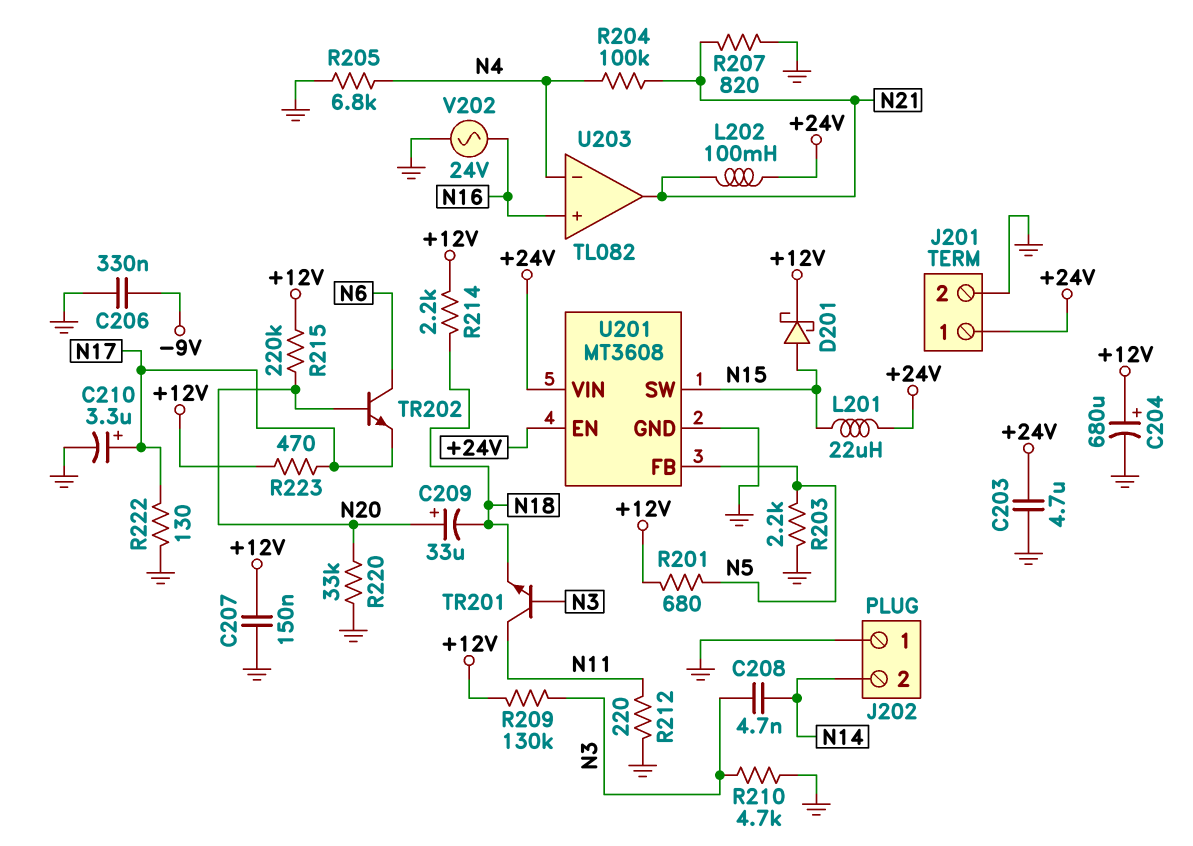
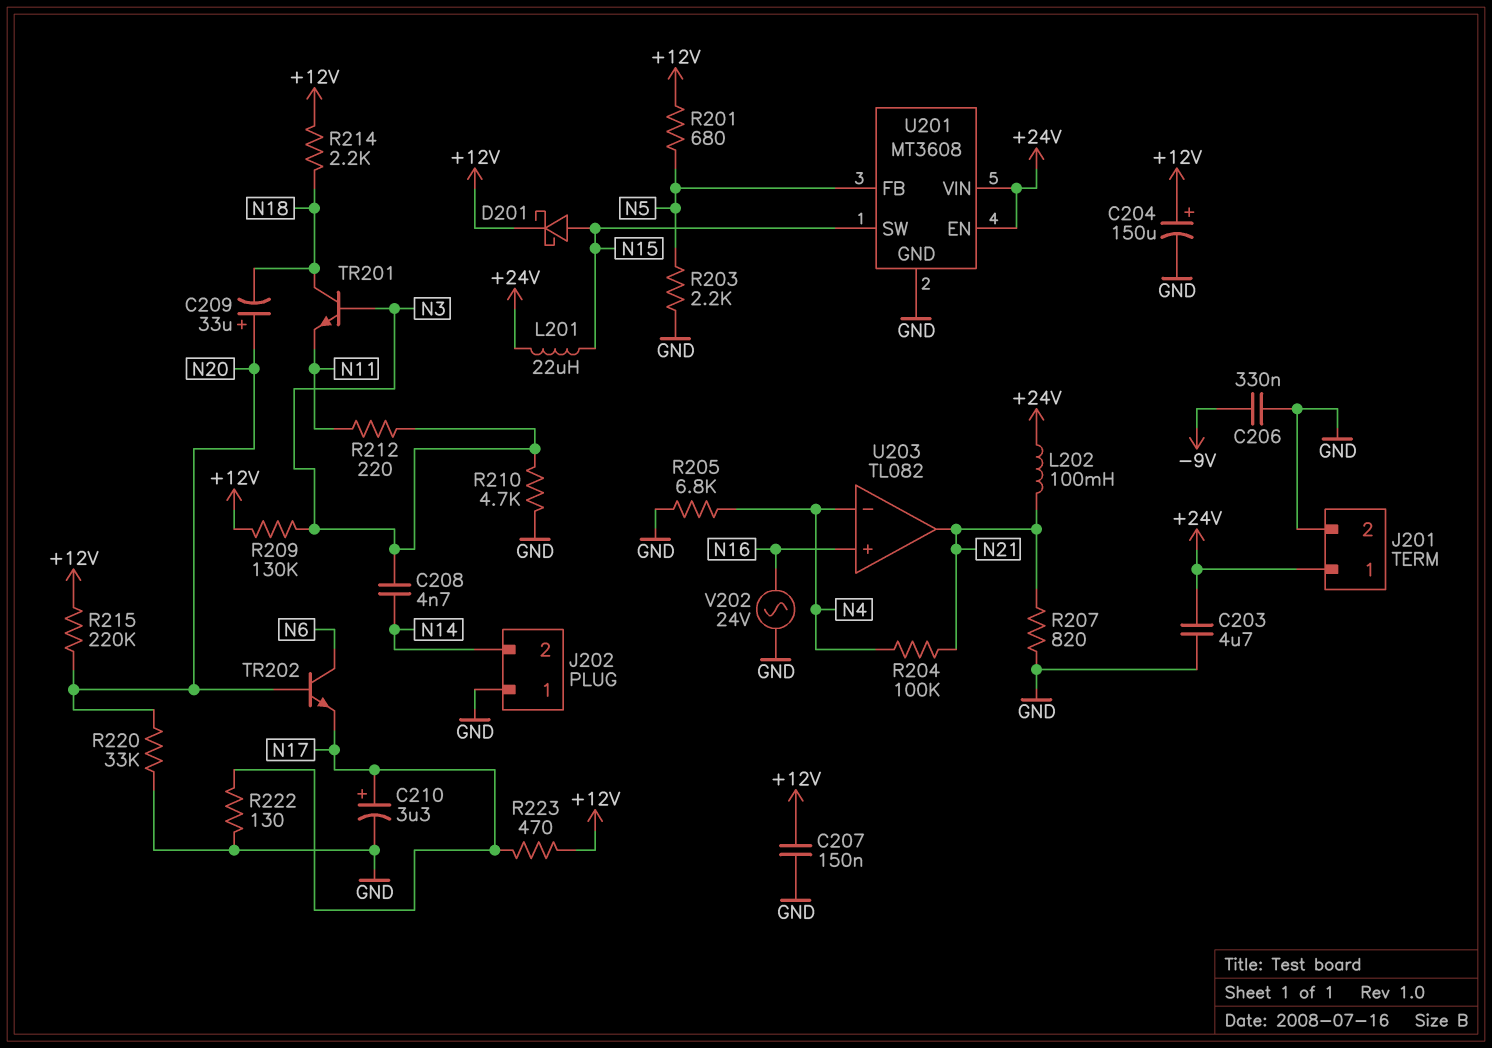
C204: 680uF (plus +12V, minus GND) -> 150uF (plus +12V, minus GND)
R212: 220 (GND, N11) -> 220 (N3, N11)
TR201: NPN (B N3, C N11, E N18) -> NPN (B N3, C N18, E N11)

